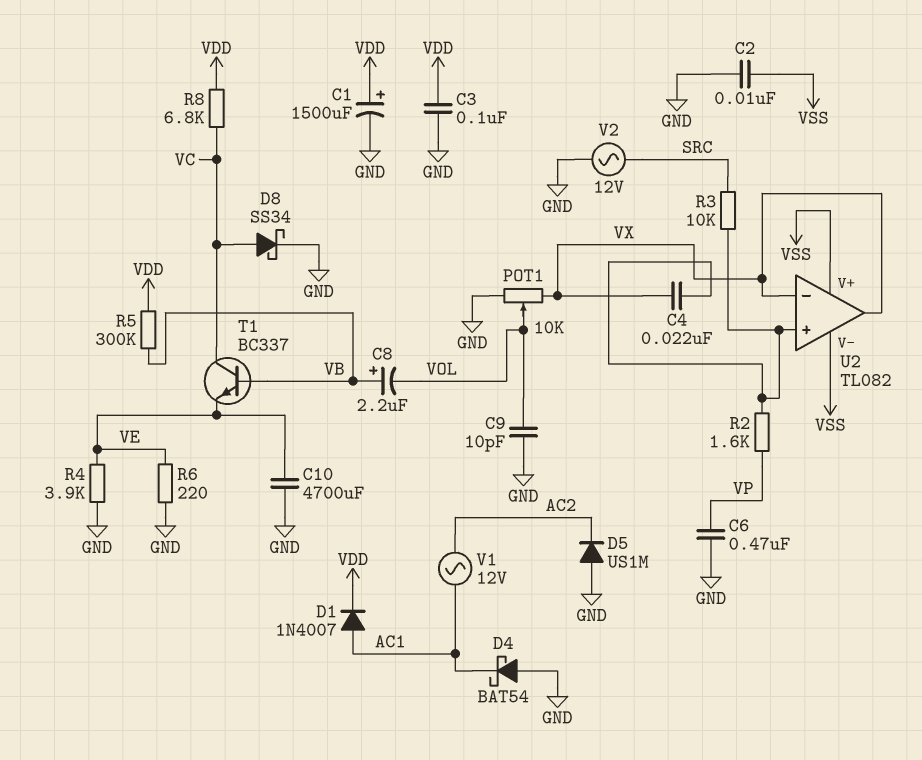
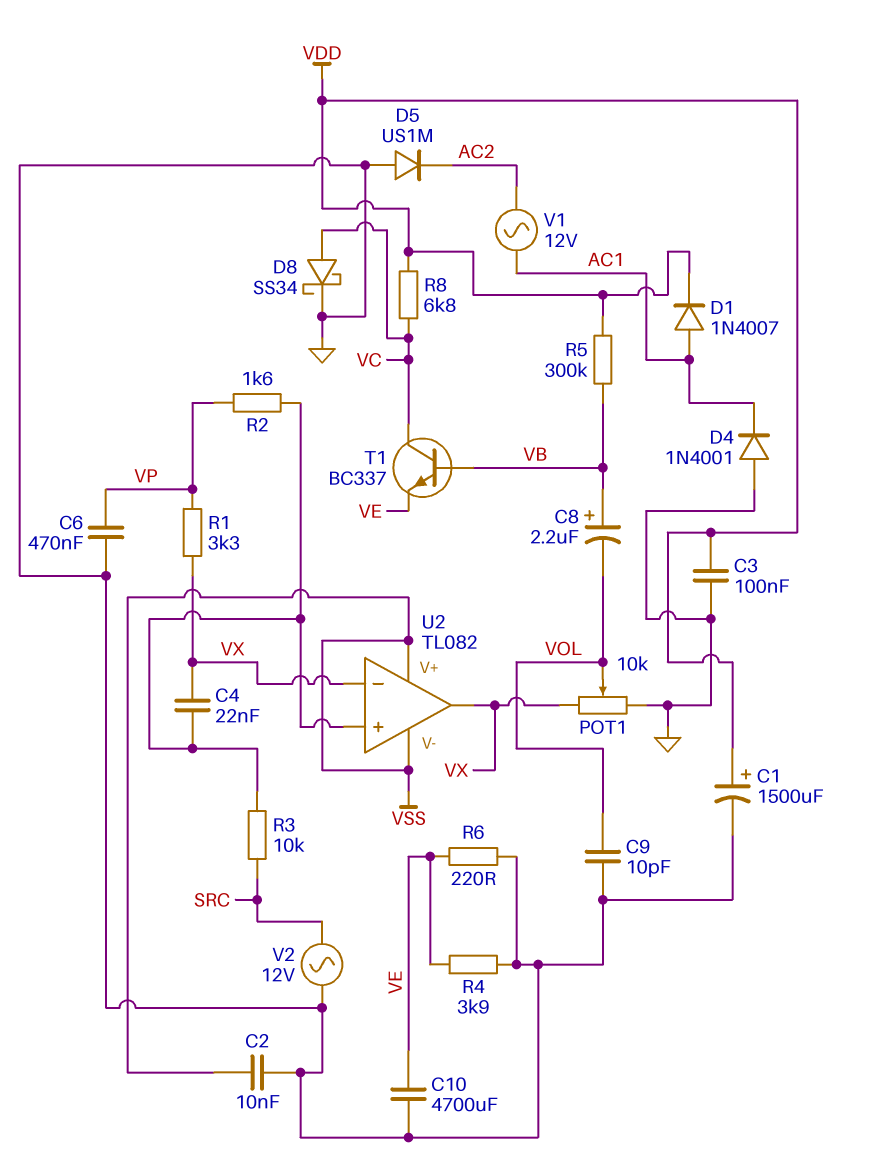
D4: schottky BAT54 (A GND, K AC1) -> diode 1N4001 (A GND, K AC1)
R1: none -> 3.3k (VP, VX)

